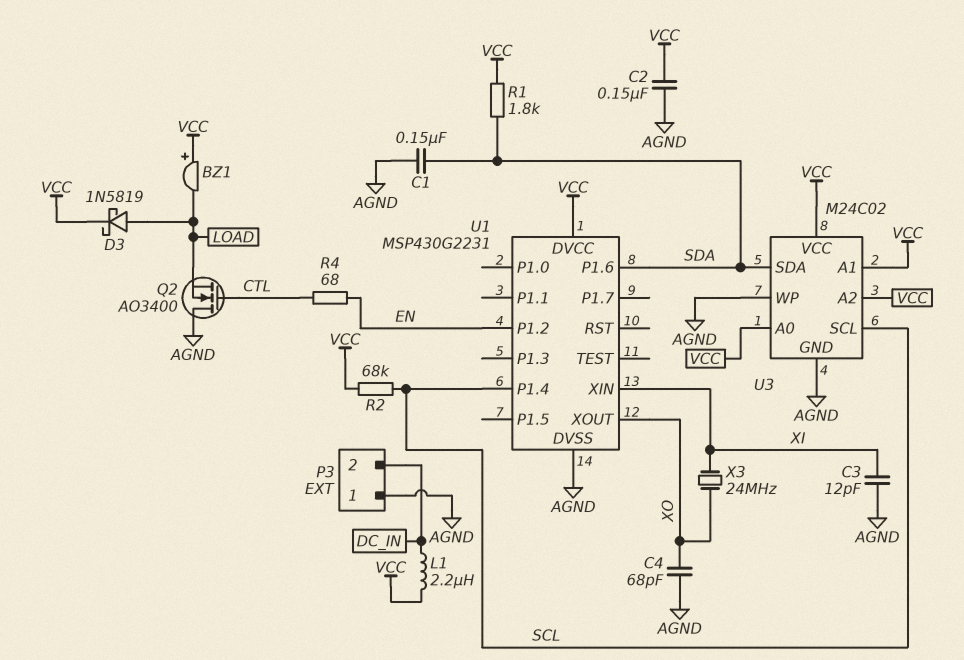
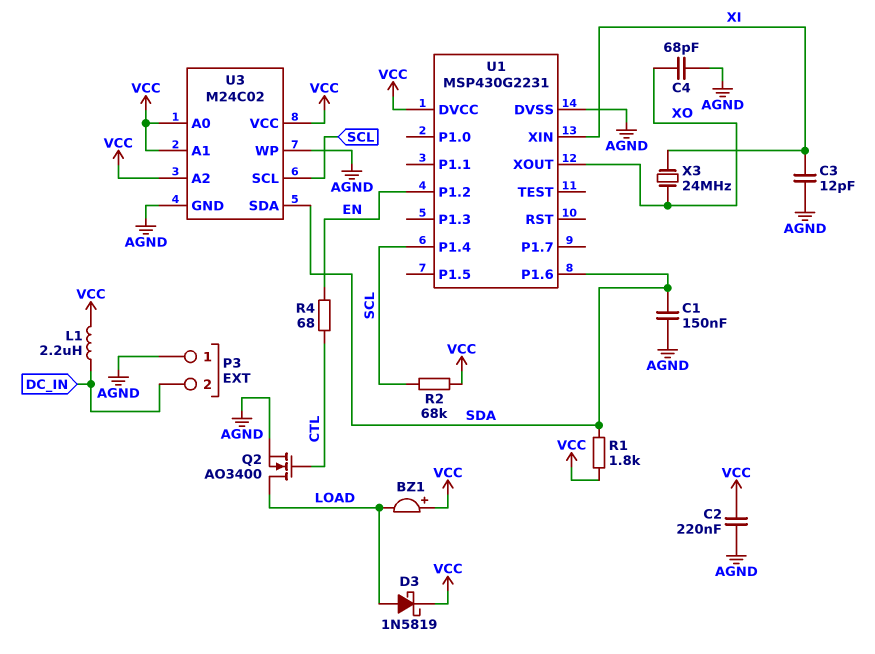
C2: 150nF (AGND, VCC) -> 220nF (AGND, VCC)
Q2: NMOS AO3400 (G CTL, D AGND, S LOAD) -> NMOS AO3400 (G CTL, D LOAD, S AGND)

